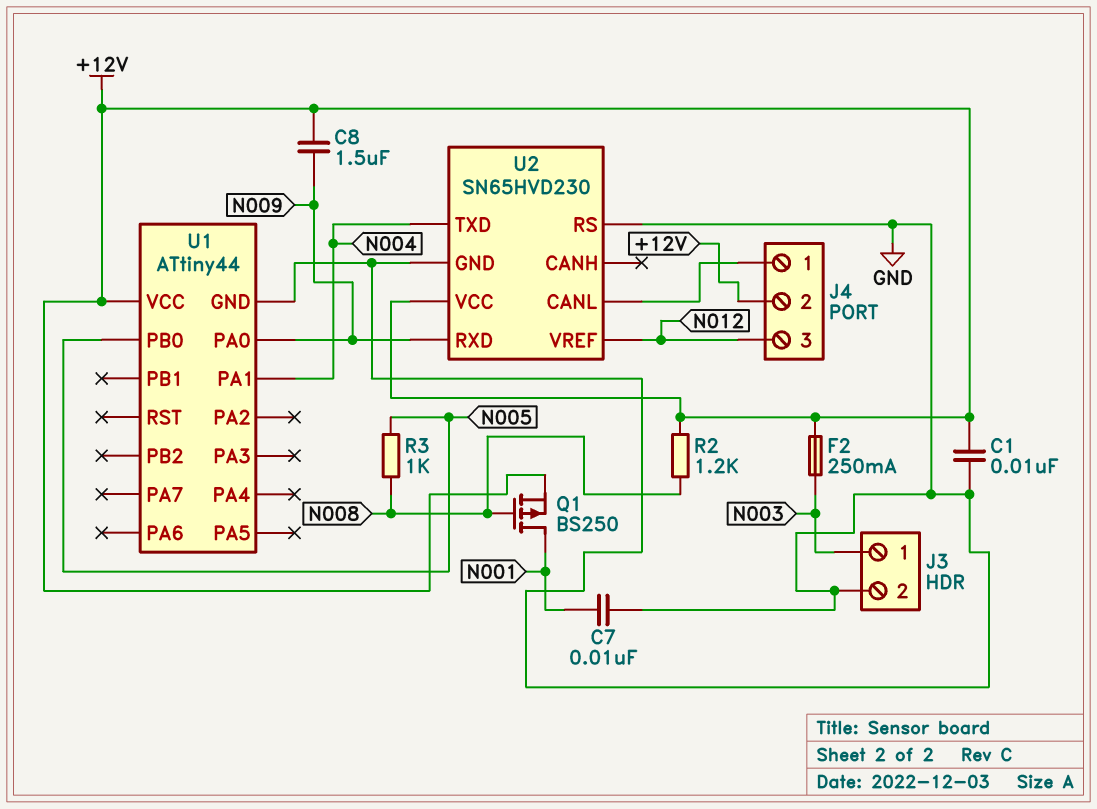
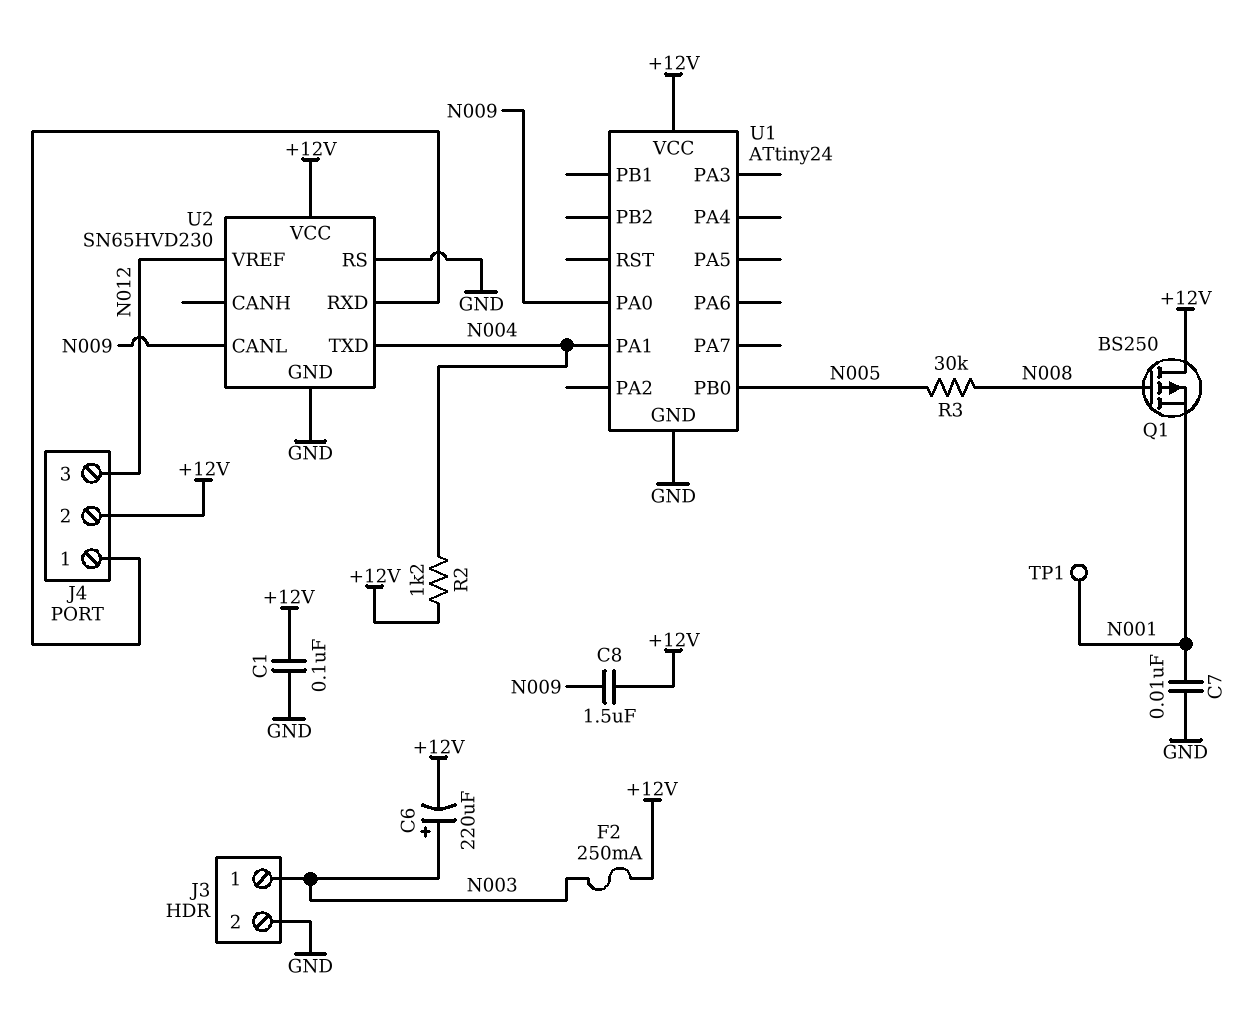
C1: 10nF (+12V, GND) -> 100nF (+12V, GND)
C6: none -> 220uF (plus N003, minus +12V)
Q1: PMOS BS250 (G N008, D N001, S +12V) -> PMOS BS250 (G N008, D +12V, S N001)
R2: 1.2k (+12V, N008) -> 1.2k (+12V, N004)
R3: 1k (N005, N008) -> 30k (N005, N008)
TP1: none -> test point (N001)
U1: ATtiny44 -> ATtiny24
U2 pin CANL: J4/1 -> N009
U2 pin RXD: N009 -> J4/1

